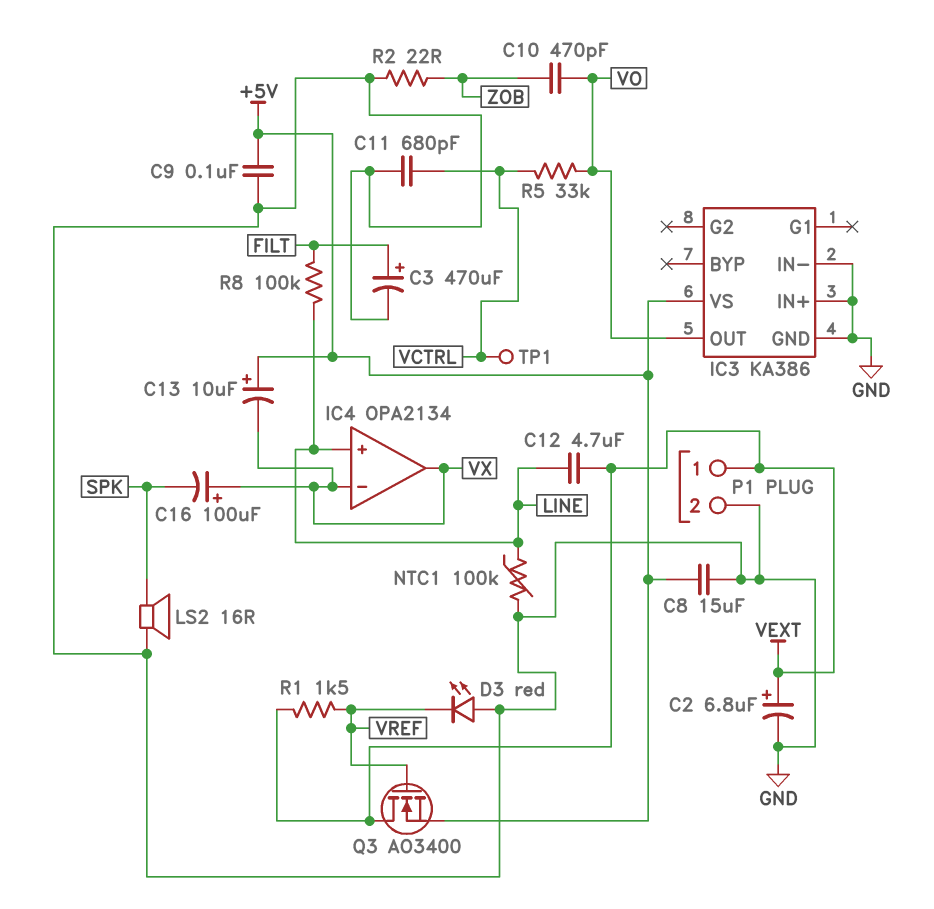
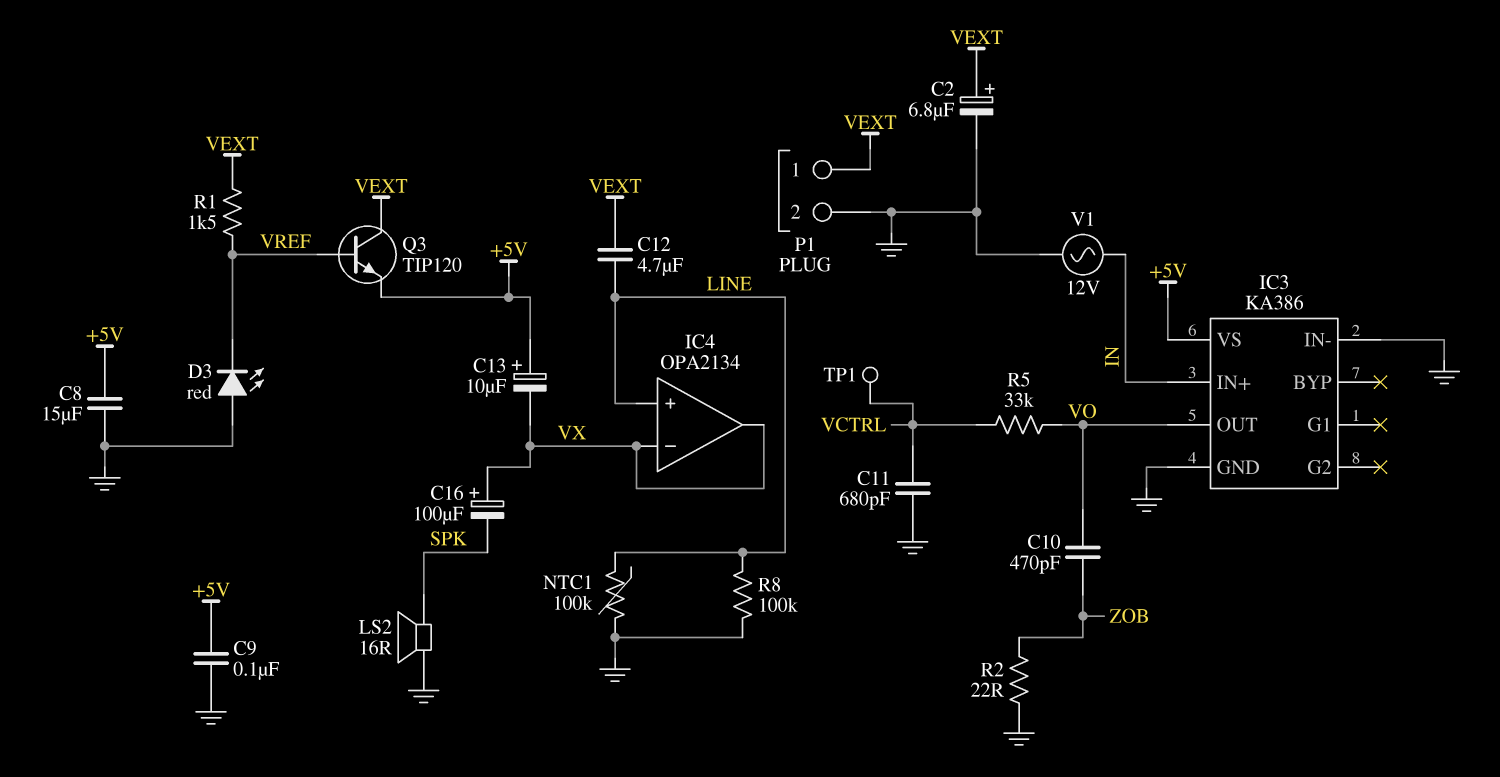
C3: 470uF (plus FILT, minus GND) -> none
IC3 pin IN+: GND -> IN
Q3: NMOS AO3400 (G VREF, D VEXT, S +5V) -> NPN TIP120 (B VREF, C VEXT, E +5V)
R8: 100k (FILT, LINE) -> 100k (GND, LINE)
V1: none -> AC 12V (GND, IN)

